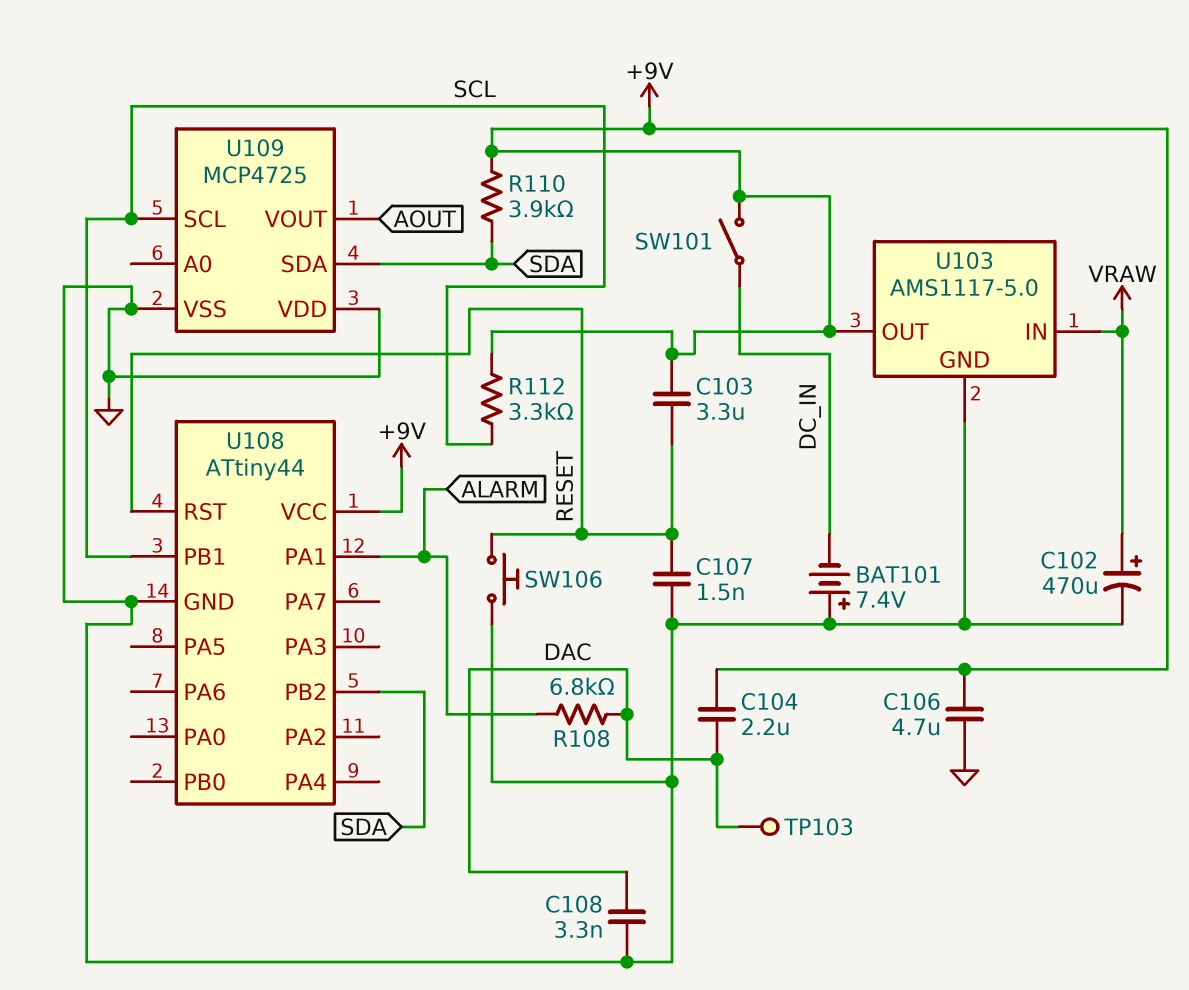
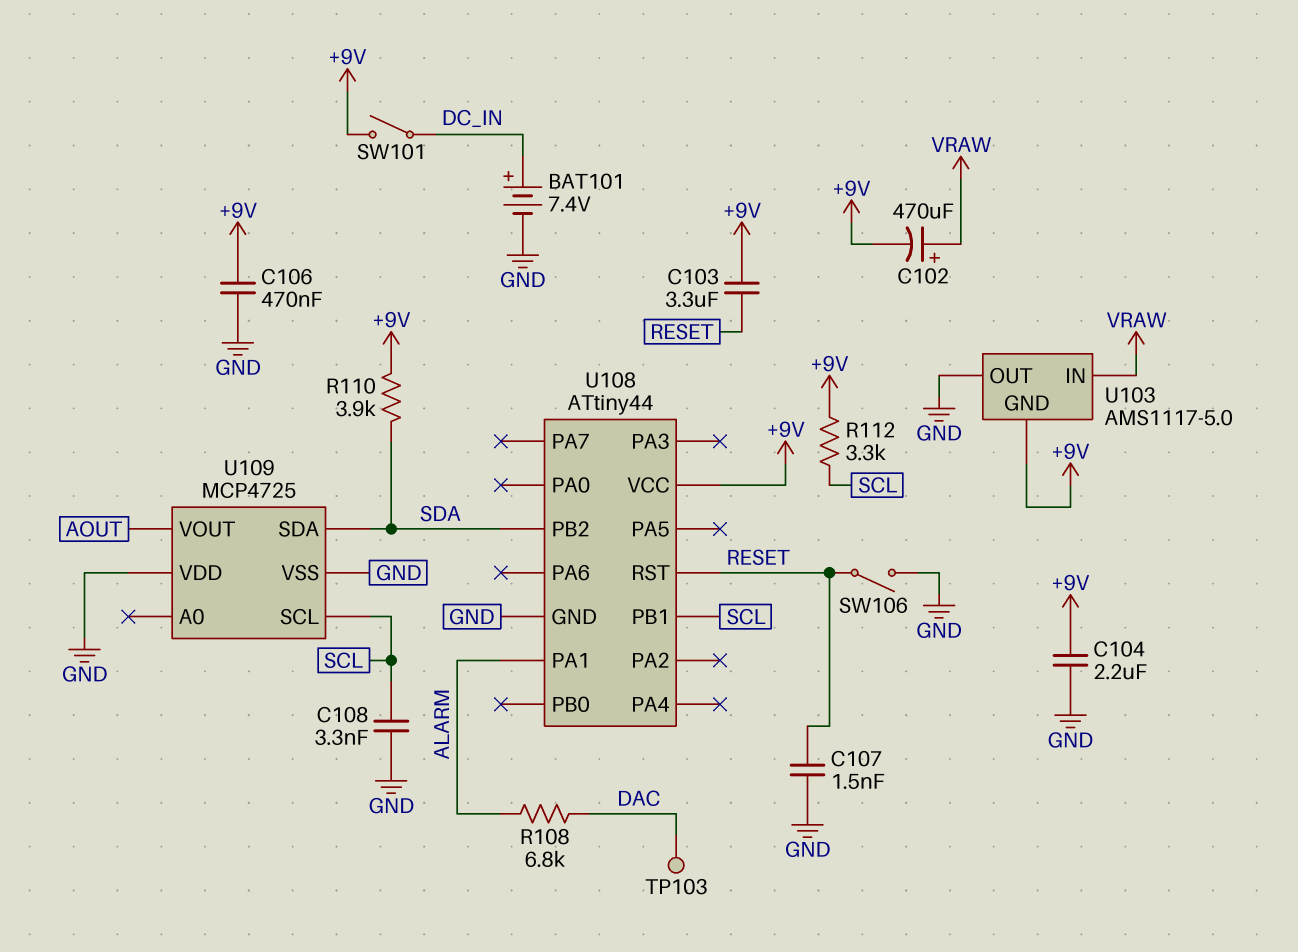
BAT101: 7.4V (plus GND, minus DC_IN) -> 7.4V (plus DC_IN, minus GND)
C102: 470uF (plus VRAW, minus GND) -> 470uF (plus VRAW, minus +9V)
C104: 2.2uF (+9V, DAC) -> 2.2uF (+9V, GND)
C106: 4.7uF (+9V, GND) -> 470nF (+9V, GND)
C108: 3.3nF (DAC, GND) -> 3.3nF (GND, SCL)
SW106: button (GND, RESET) -> switch (GND, RESET)
U103 pin GND: GND -> +9V
U103 pin OUT: +9V -> GND

